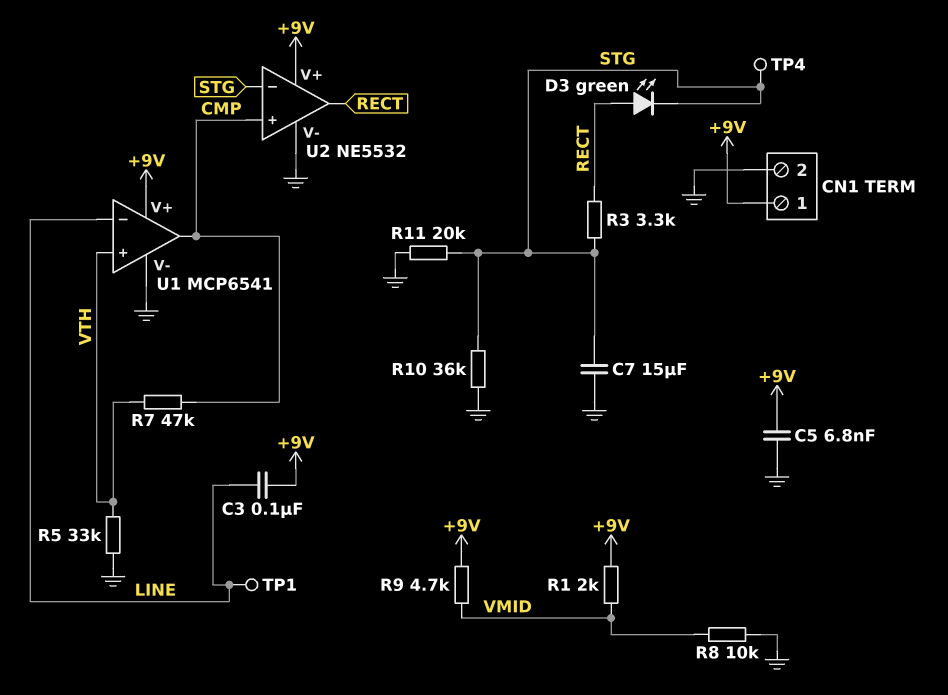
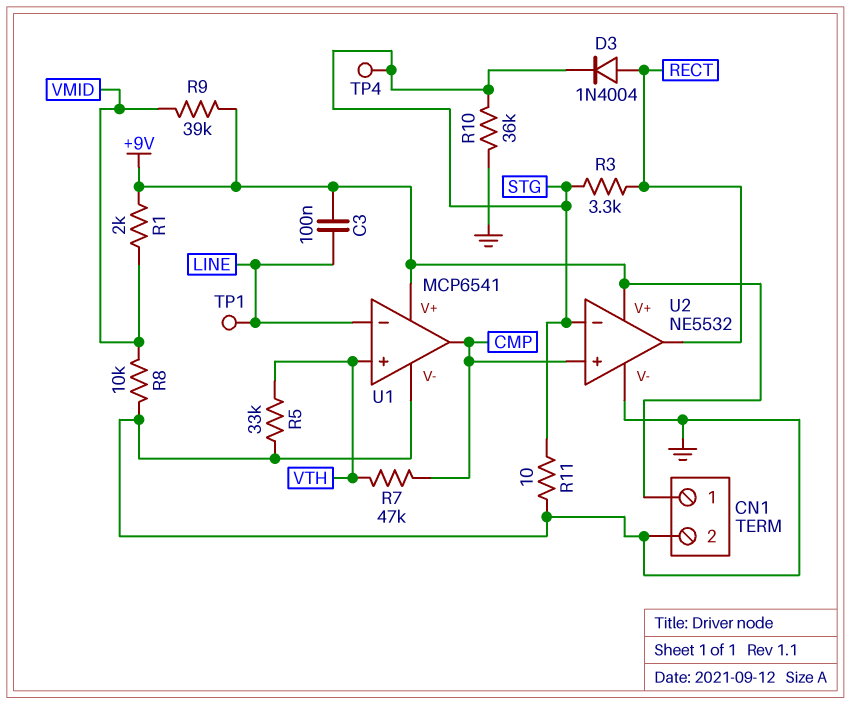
C5: 6.8nF (+9V, GND) -> none
C7: 15uF (GND, STG) -> none
D3: LED green (A RECT, K STG) -> diode 1N4004 (A RECT, K STG)
R9: 4.7k (+9V, VMID) -> 39k (+9V, VMID)
R11: 20k (GND, STG) -> 10 (GND, STG)

